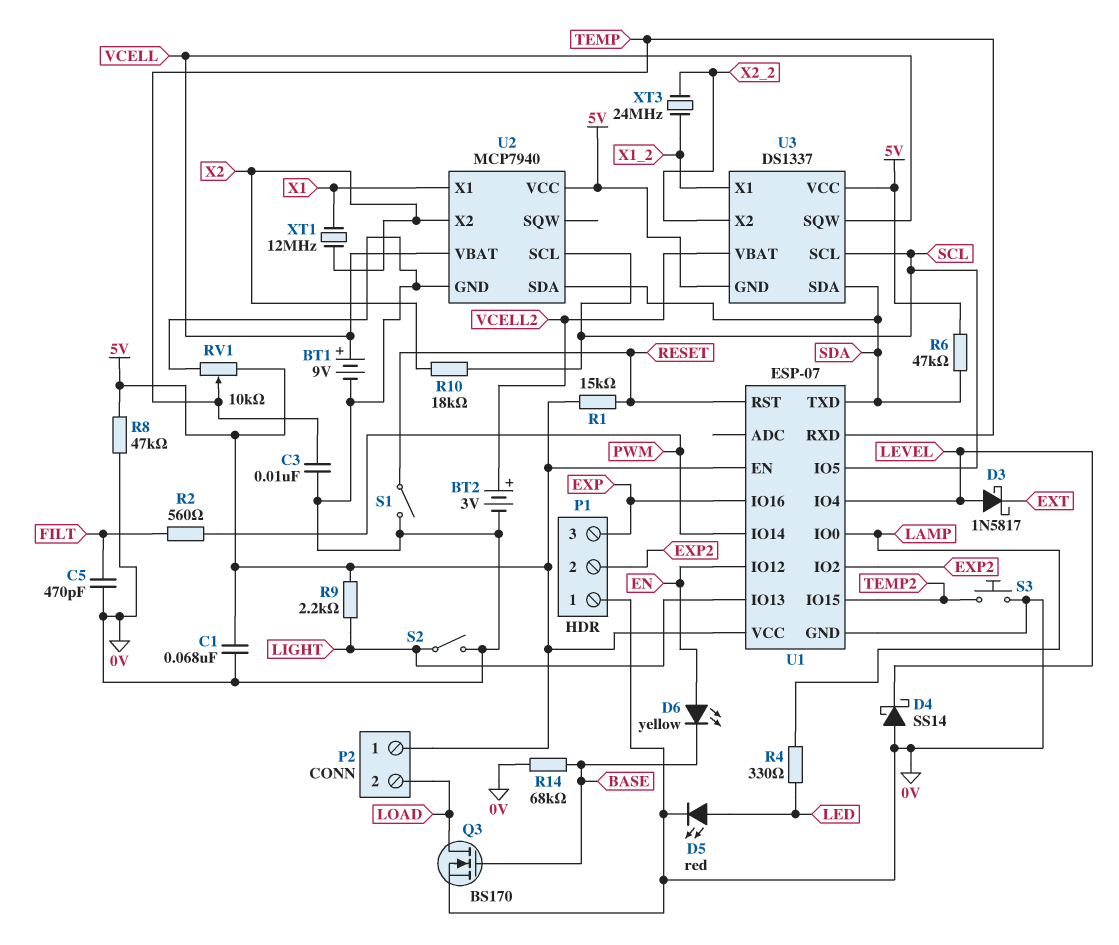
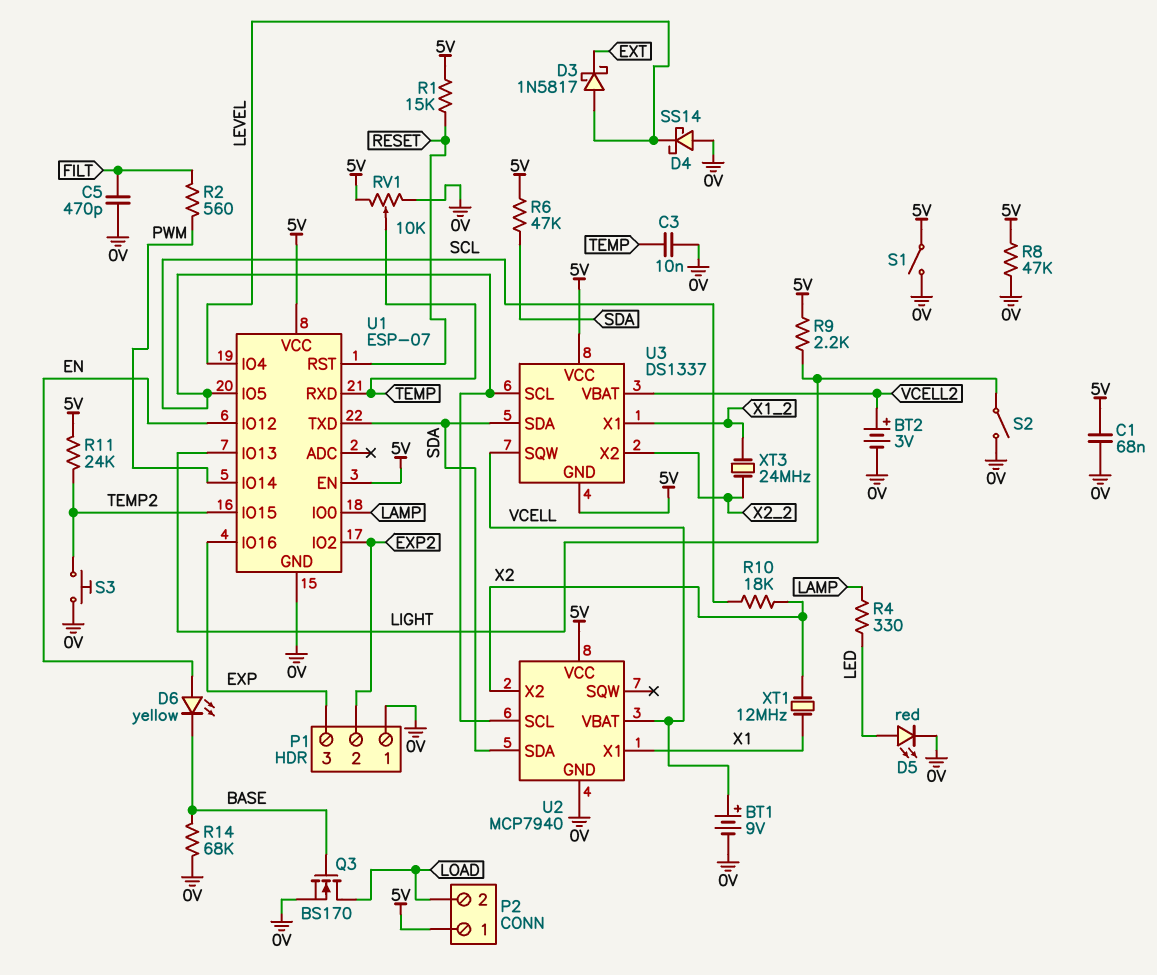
R11: none -> 24k (5V, TEMP2)
S1: switch (0V, RESET) -> switch (0V, 5V)

